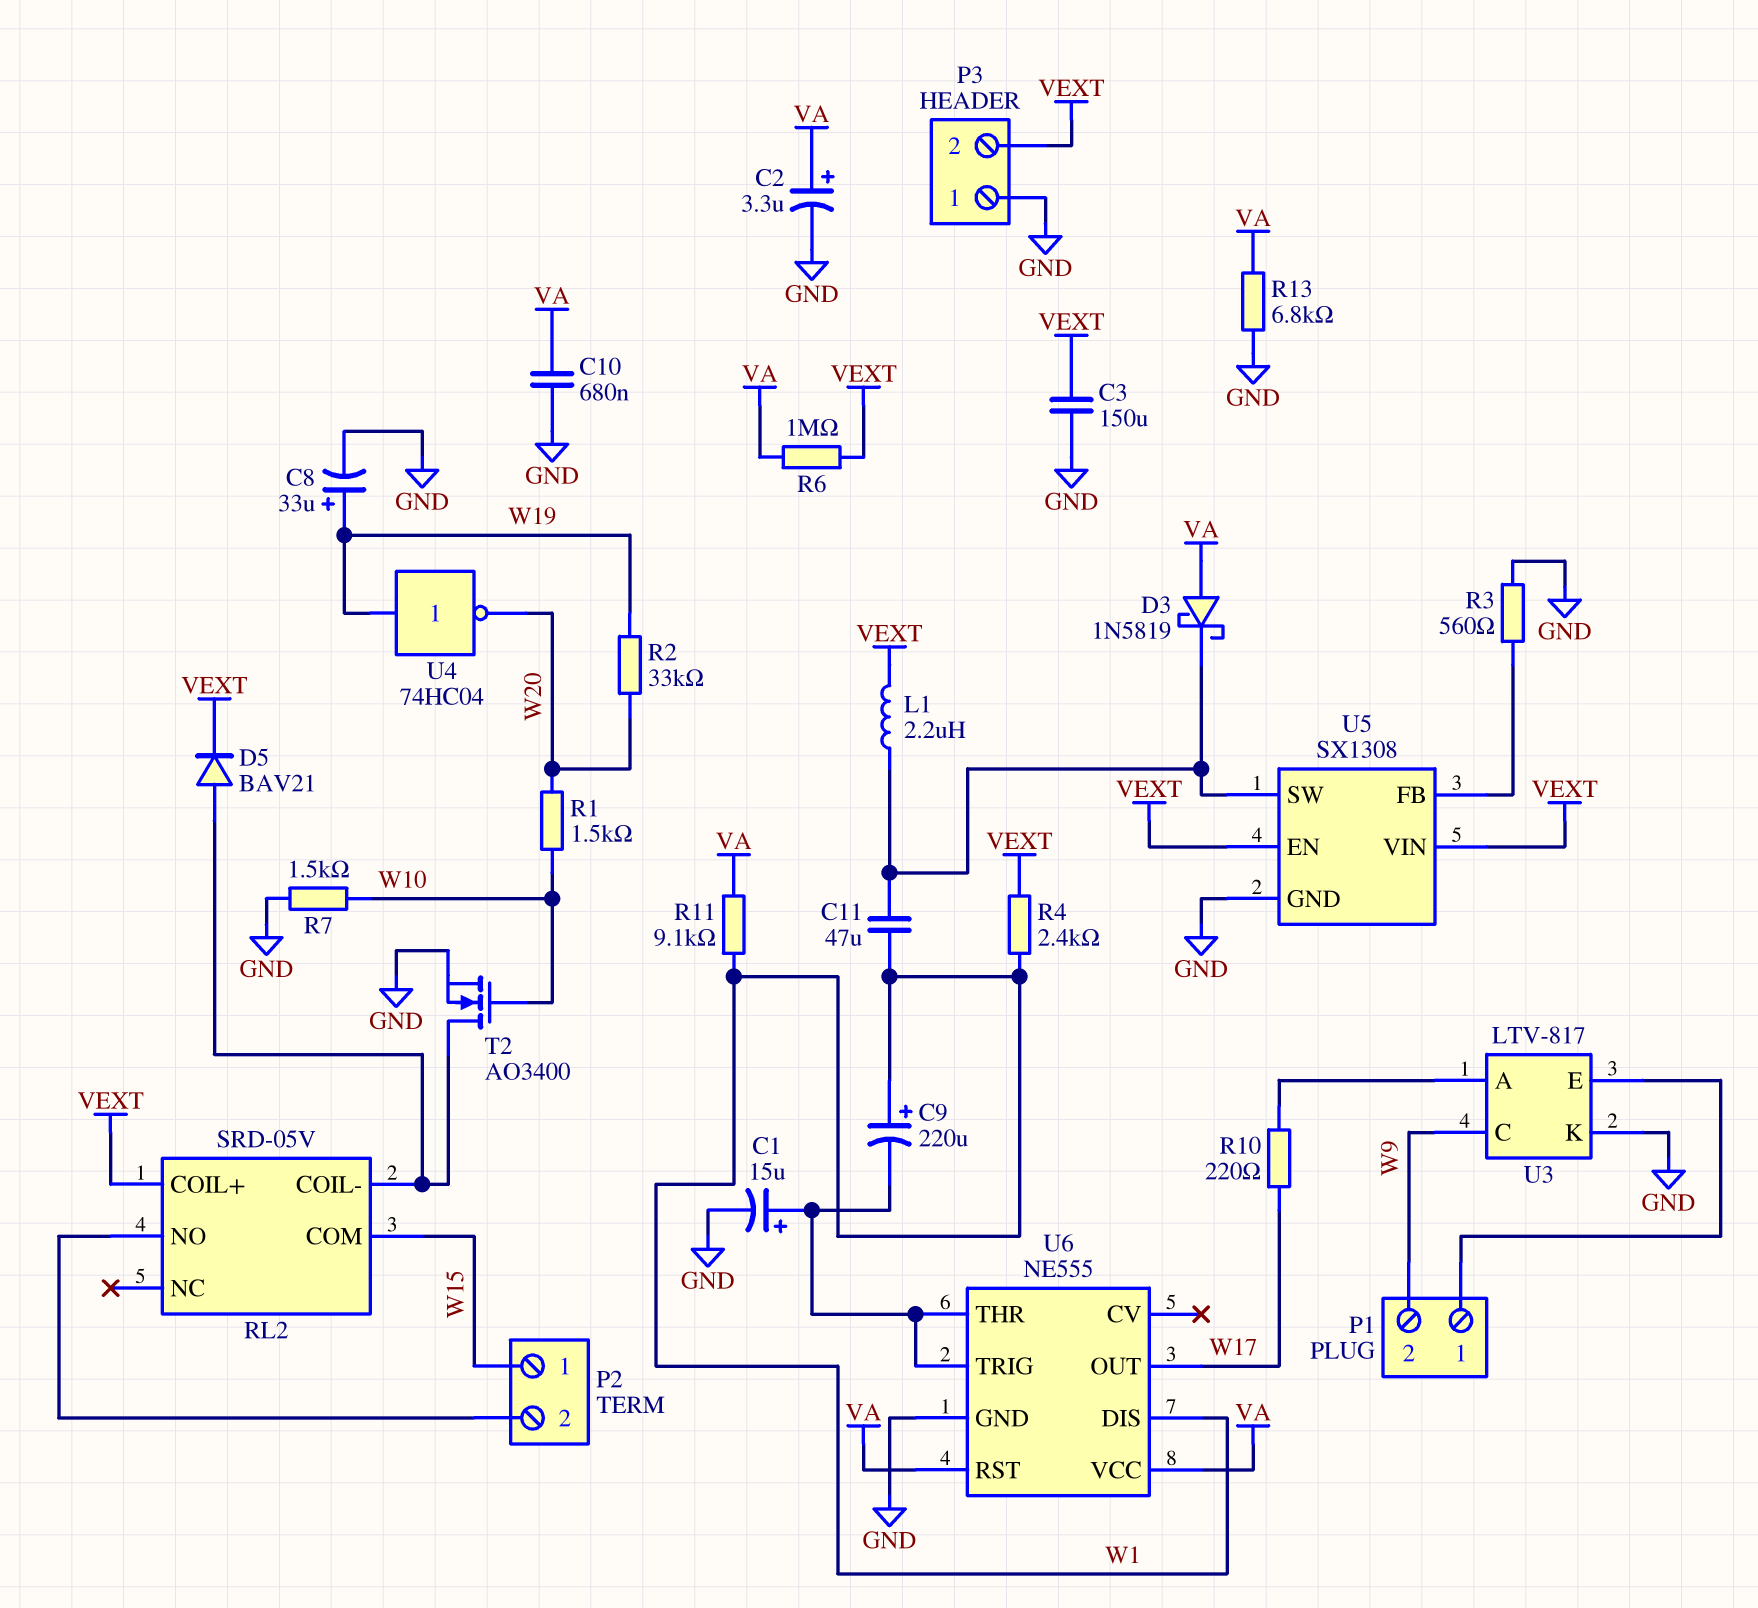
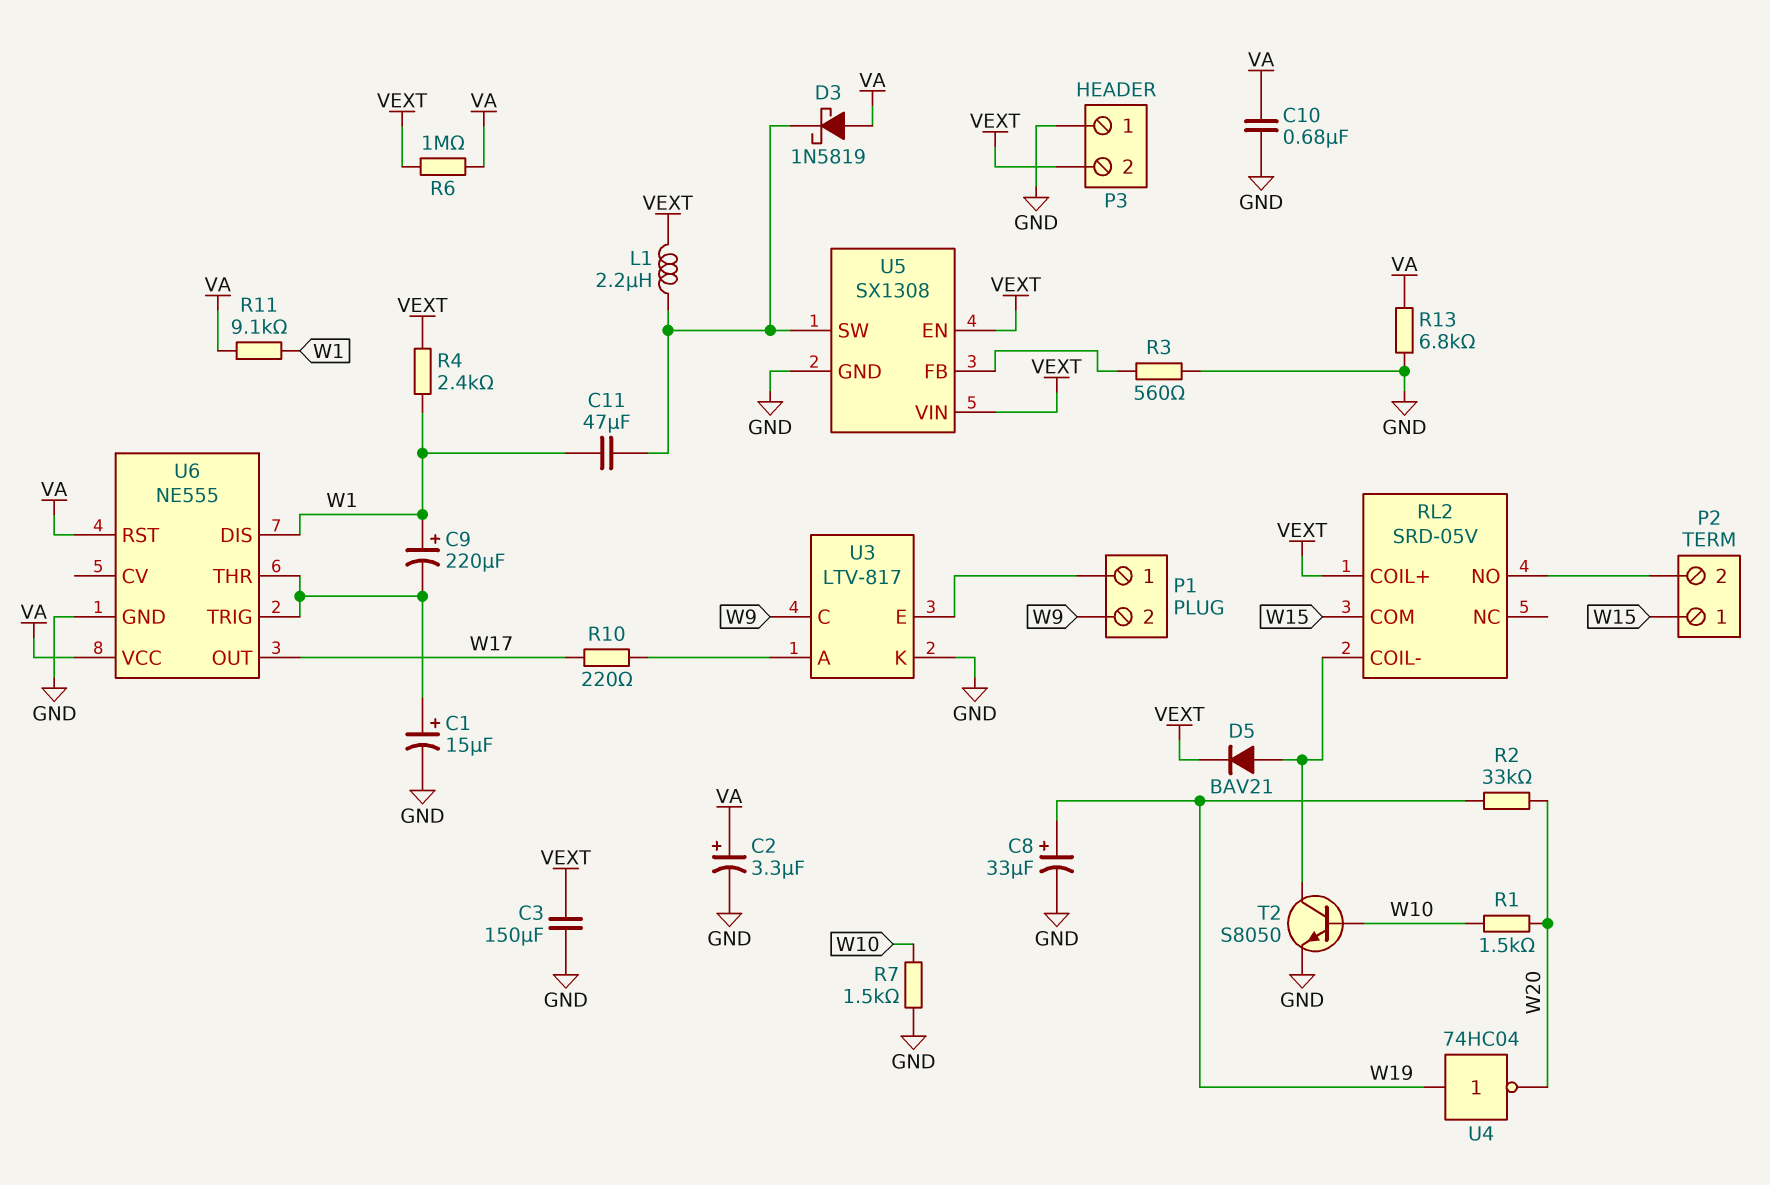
T2: NMOS AO3400 (G W10, D RL2/COIL-, S GND) -> NPN S8050 (B W10, C RL2/COIL-, E GND)

